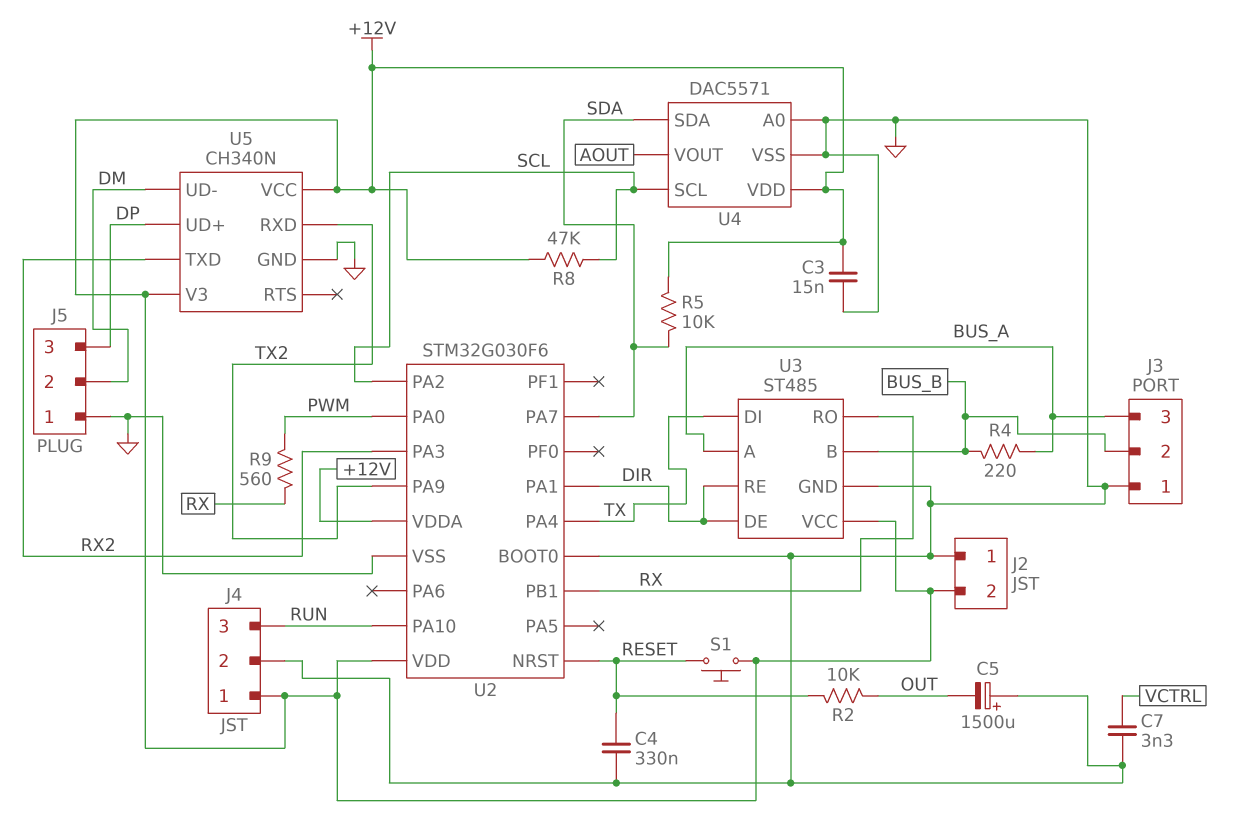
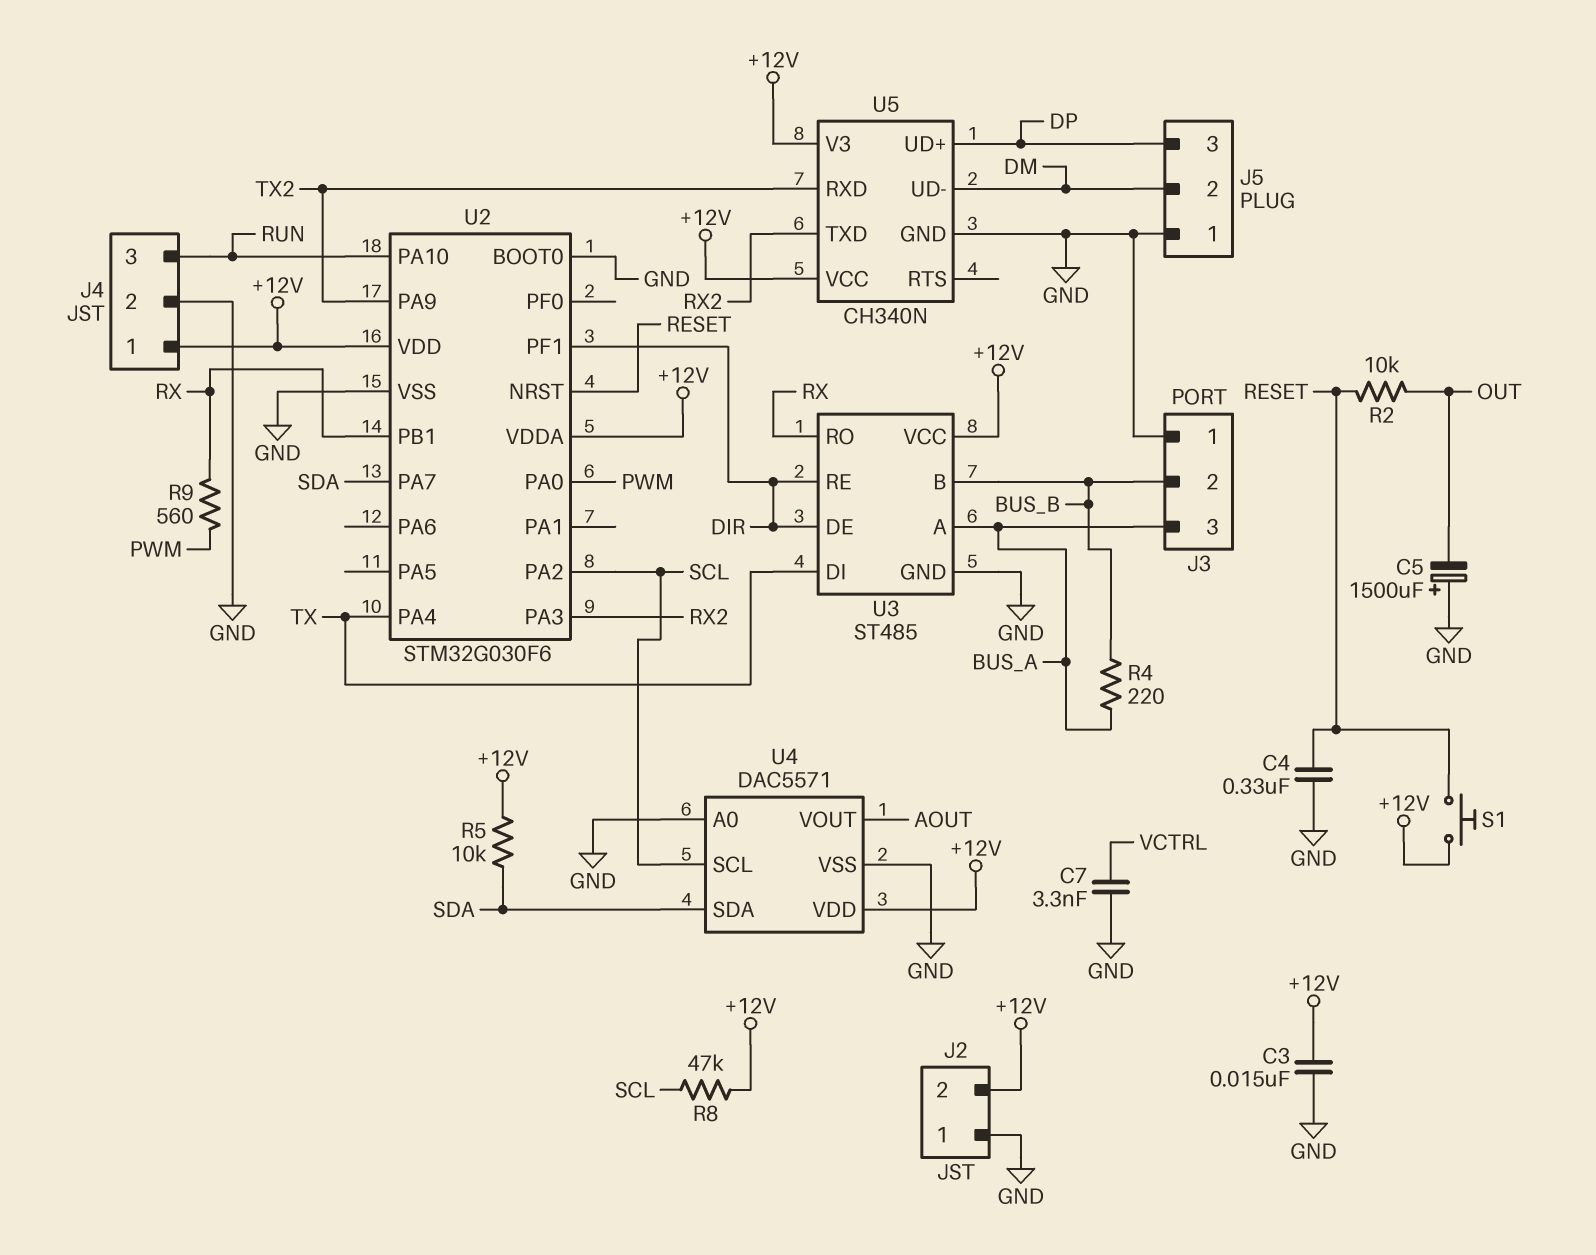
U2 pin PA1: DIR -> none
U2 pin PF1: none -> DIR

